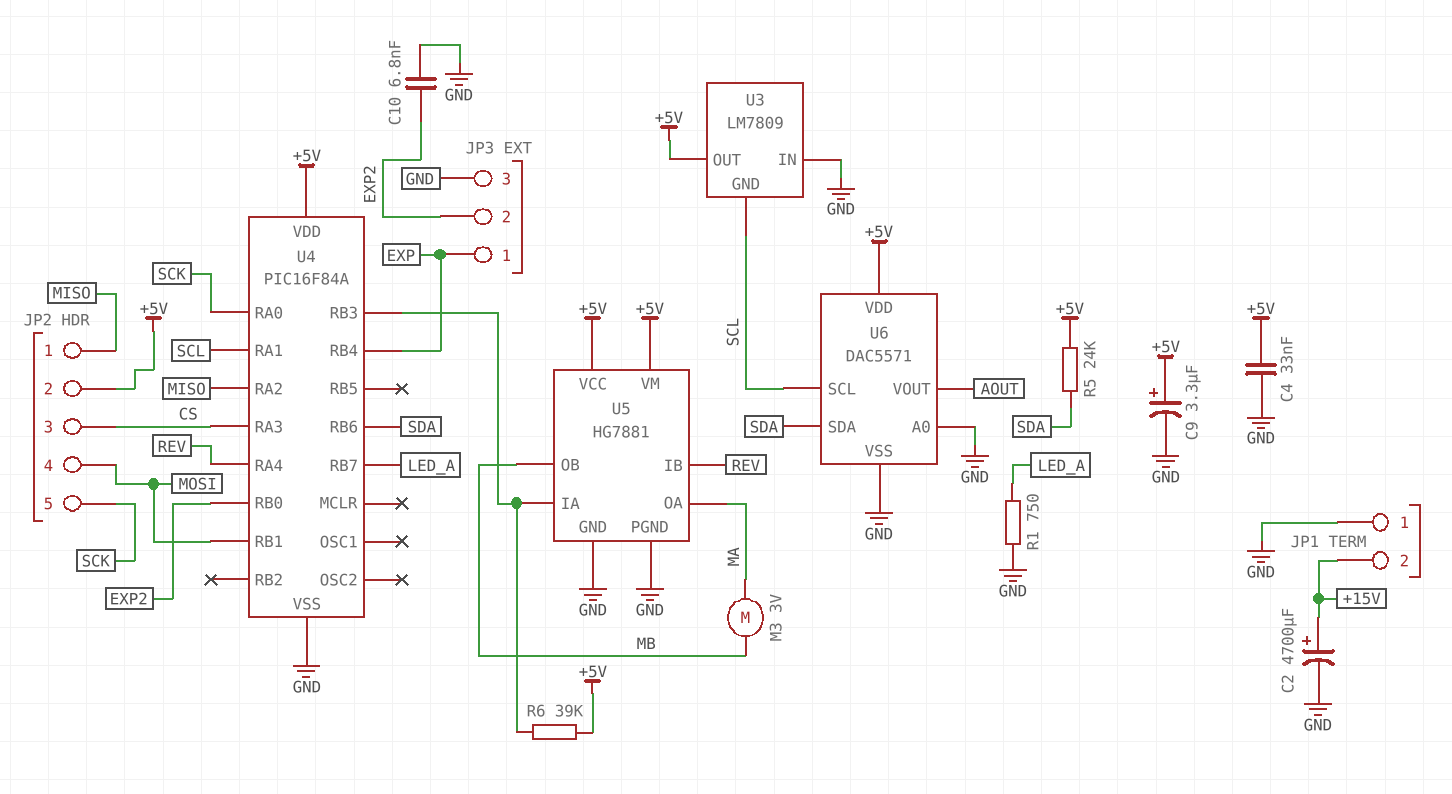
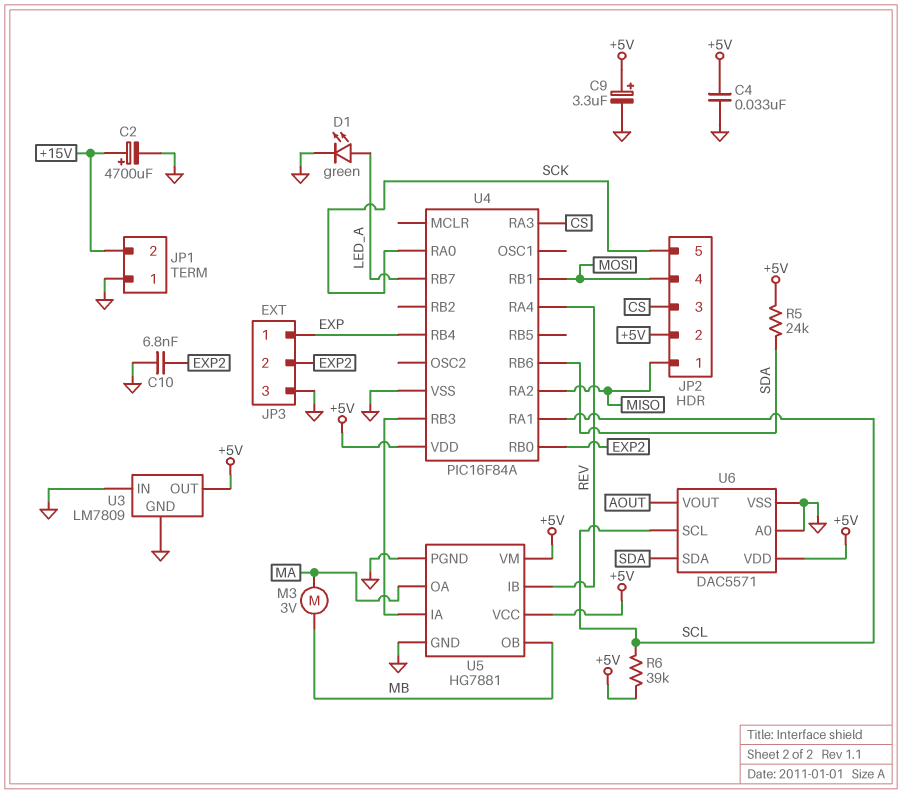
D1: none -> LED green (A LED_A, K GND)
R1: 750 (GND, LED_A) -> none
R6: 39k (+5V, U4/RB3) -> 39k (+5V, SCL)
U3 pin GND: SCL -> GND

